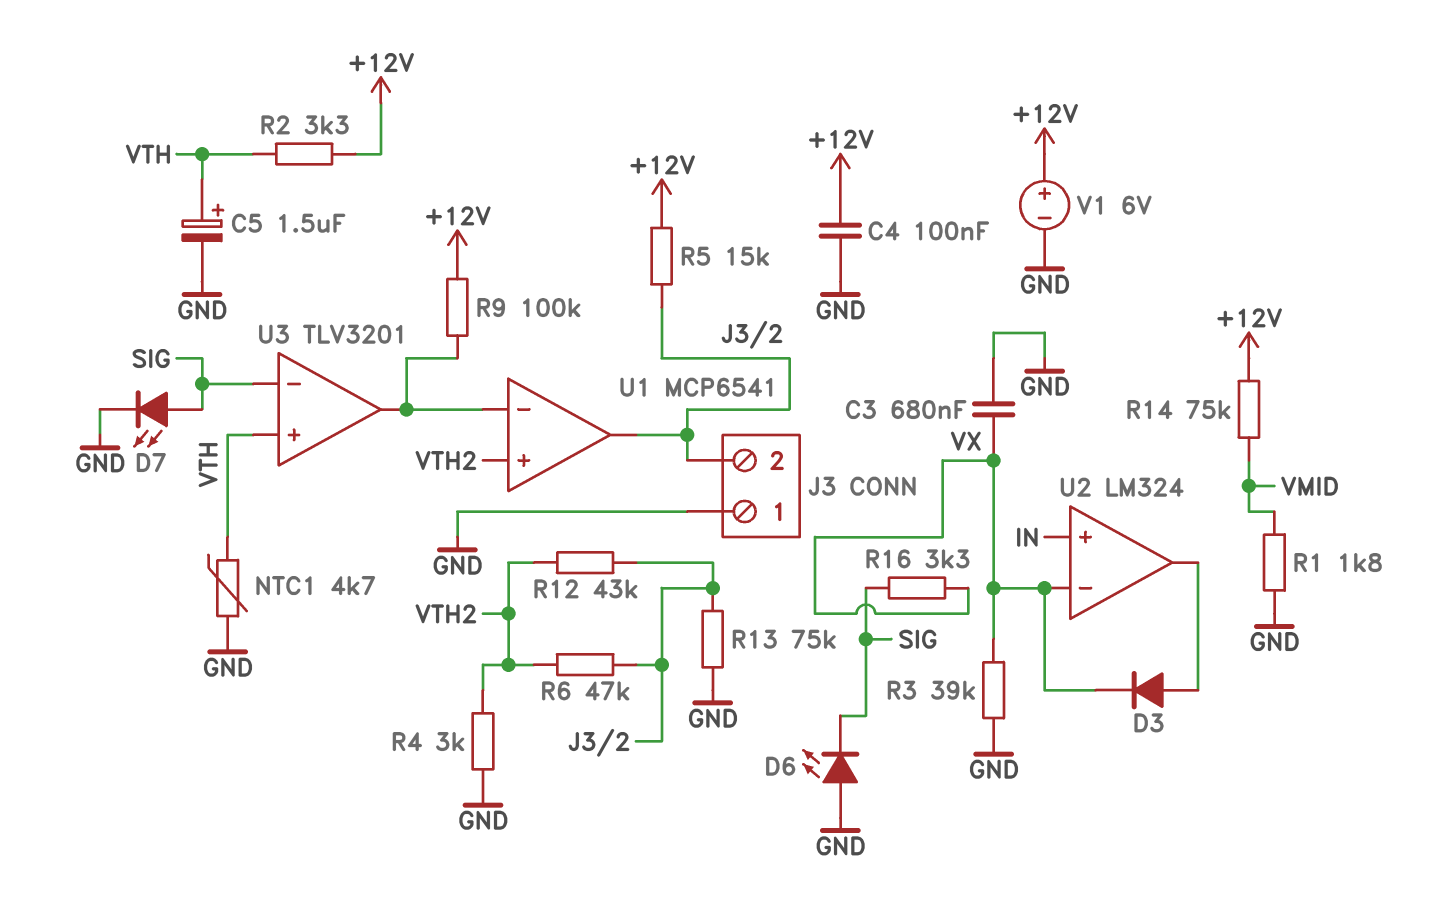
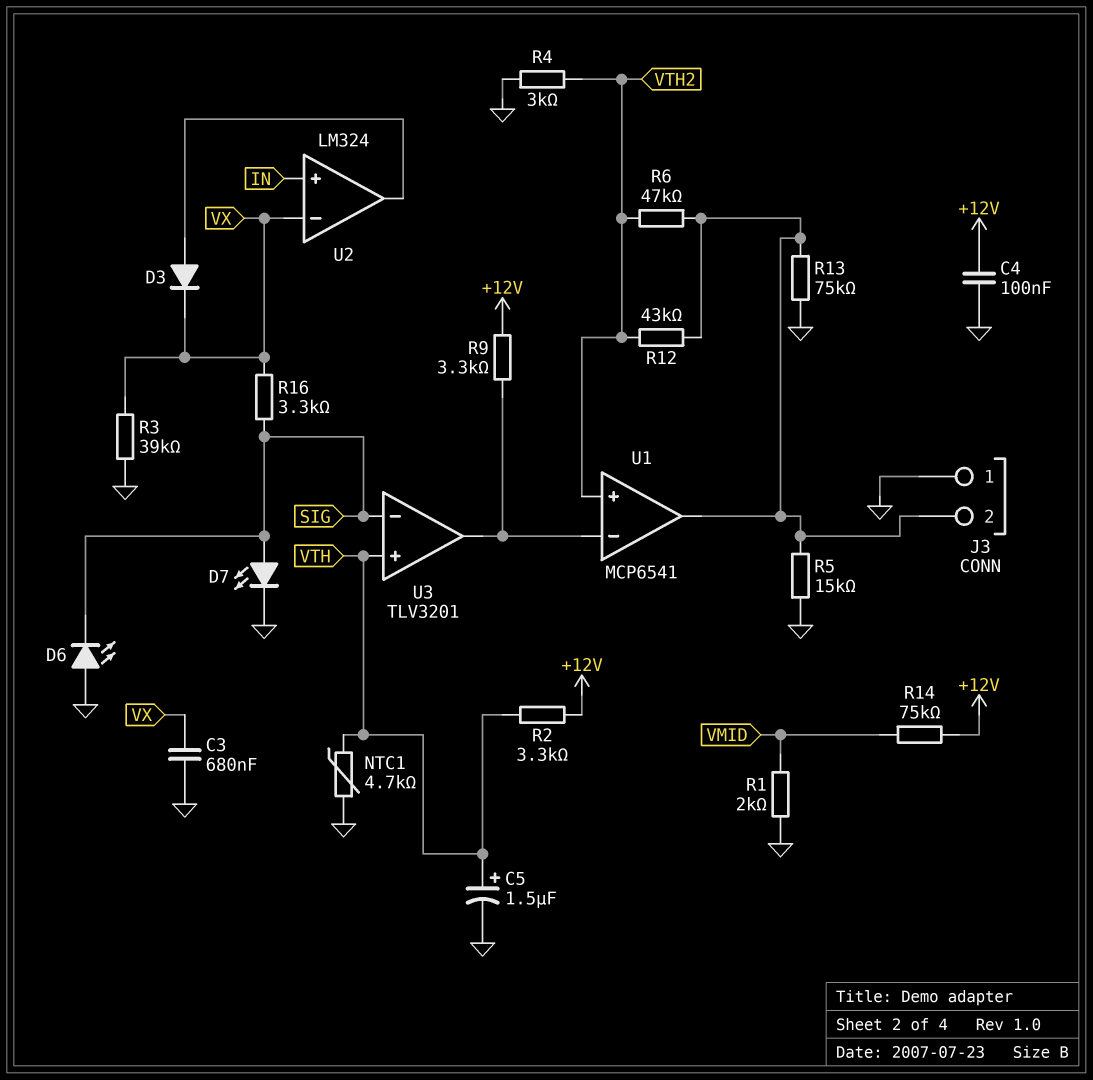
R1: 1.8k (GND, VMID) -> 2k (GND, VMID)
R5: 15k (+12V, J3/2) -> 15k (GND, J3/2)
R9: 100k (+12V, U1/in-) -> 3.3k (+12V, U1/in-)
V1: 6V (plus +12V, minus GND) -> none

